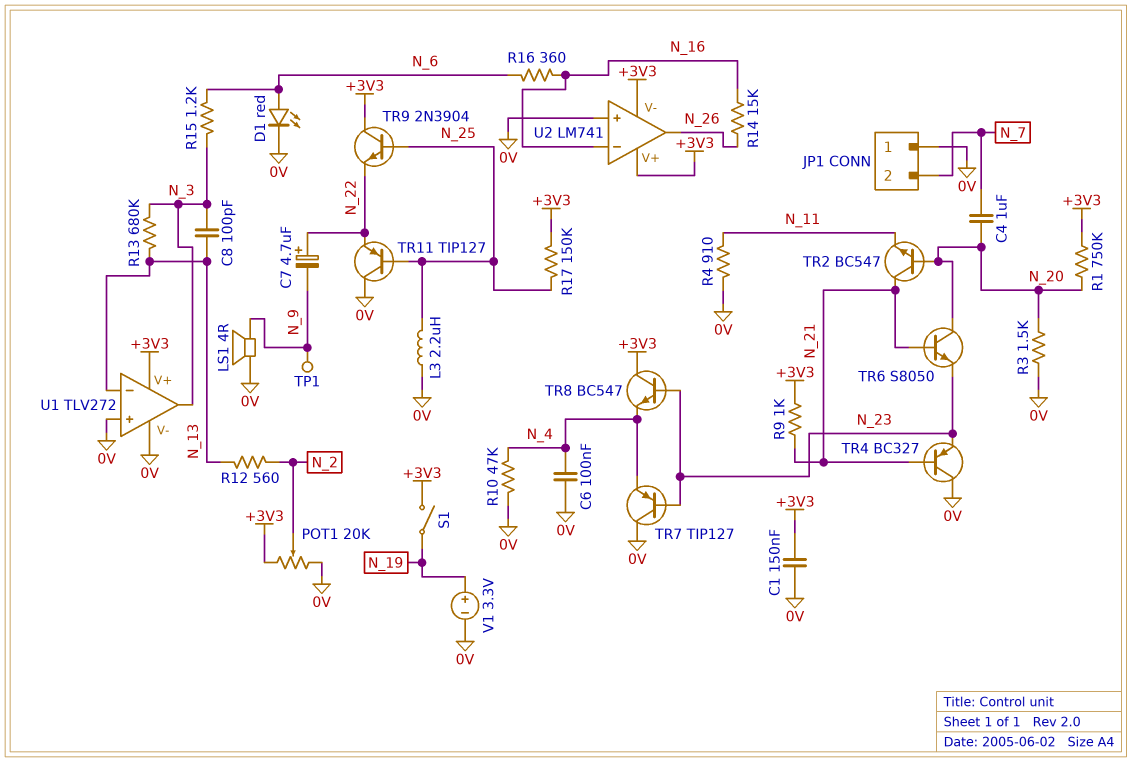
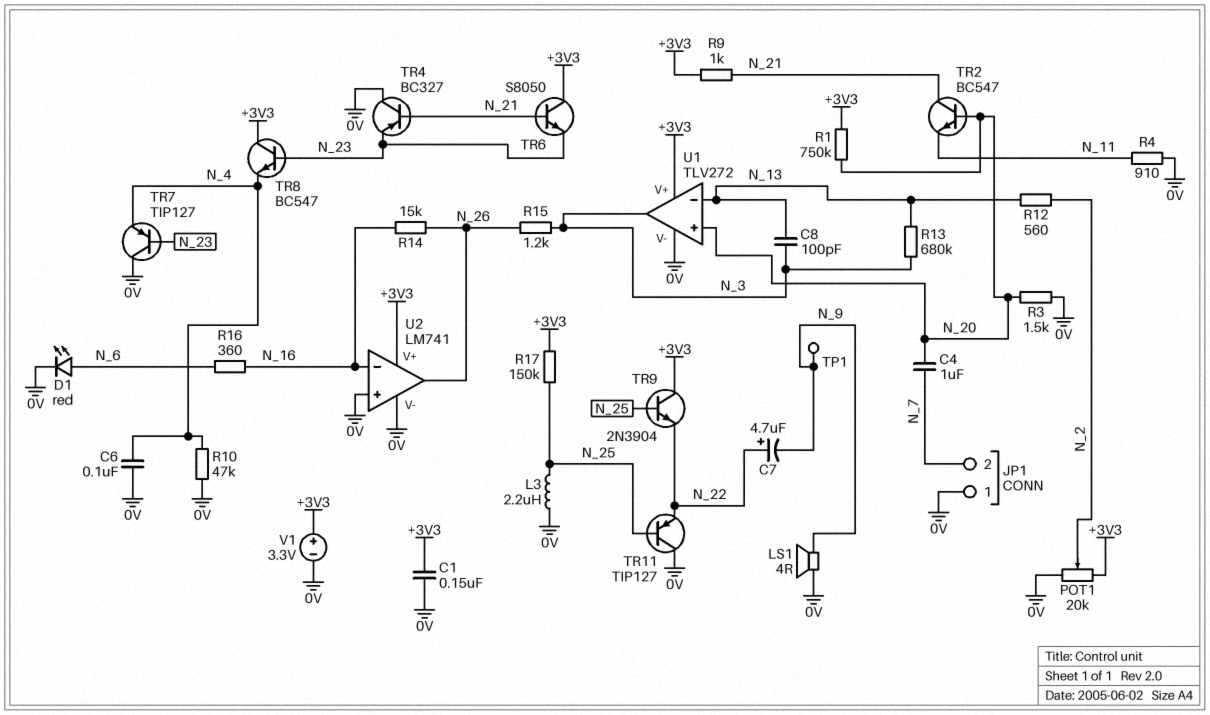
R15: 1.2k (N_3, N_6) -> 1.2k (N_3, N_26)
S1: switch (+3V3, N_19) -> none
TR6: NPN S8050 (B N_21, C N_20, E N_23) -> NPN S8050 (B N_21, C +3V3, E N_23)
U1 pin in+: 0V -> N_20
U2 pin V-: +3V3 -> 0V
V1: 3.3V (plus N_19, minus 0V) -> 3.3V (plus +3V3, minus 0V)

